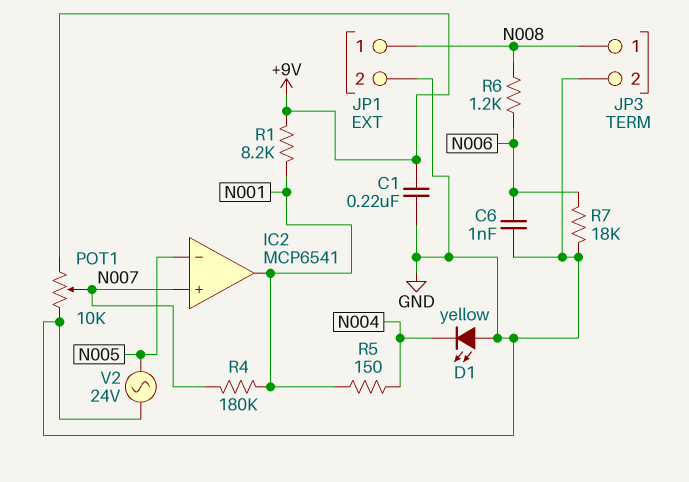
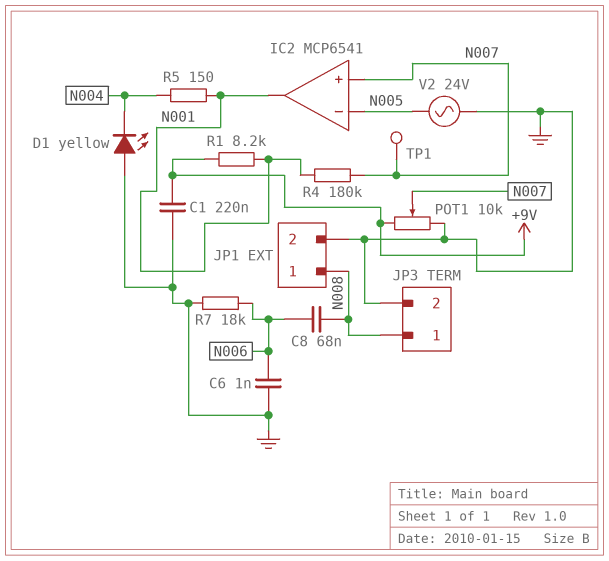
C8: none -> 68nF (N006, N008)
R6: 1.2k (N006, N008) -> none
TP1: none -> test point (N007)

